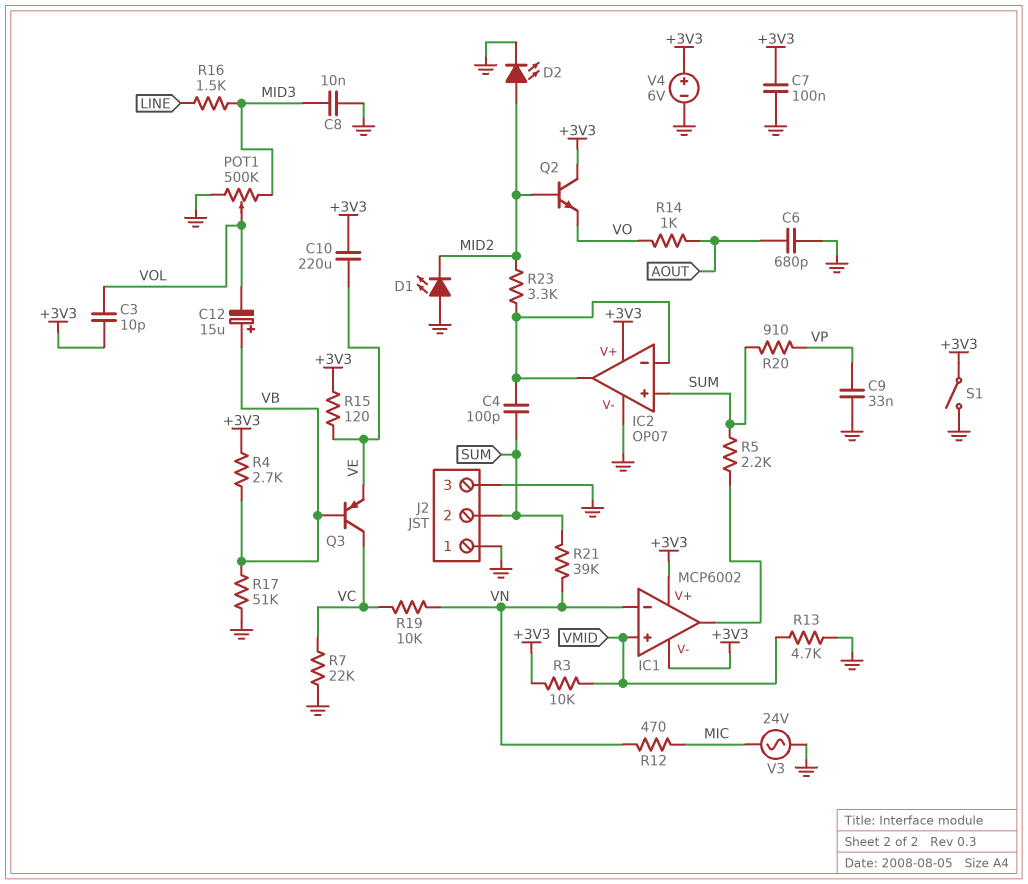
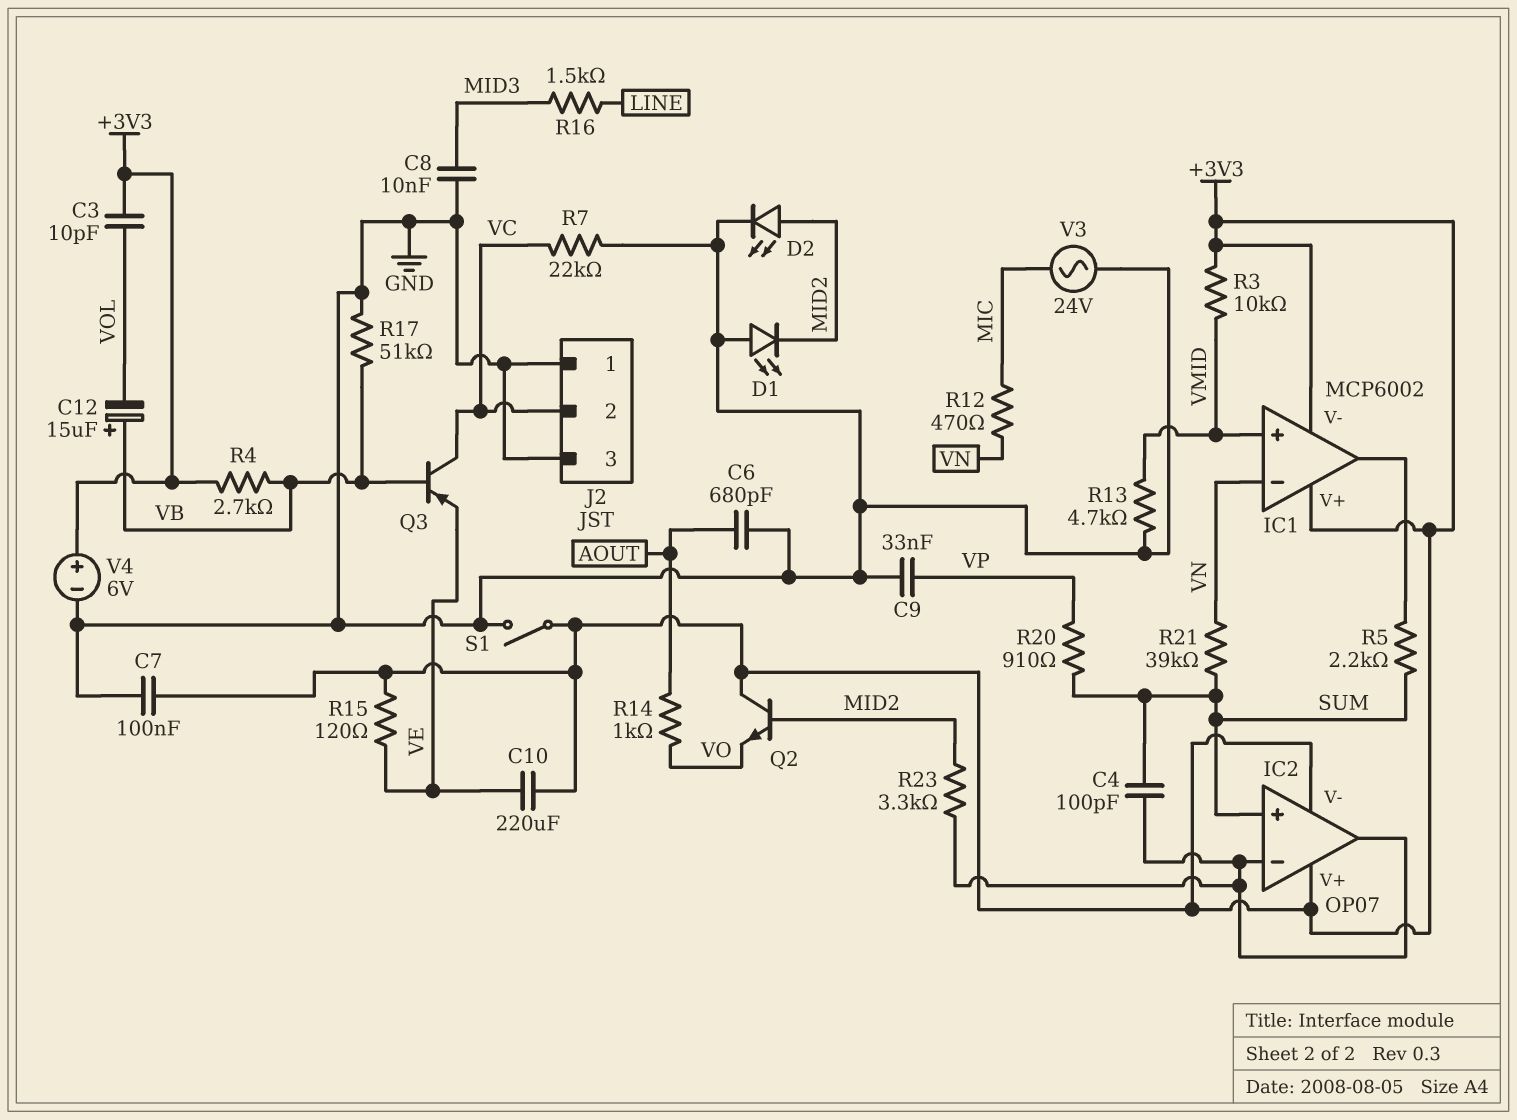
IC2 pin V-: GND -> +3V3
J2 pin 2: SUM -> VC
POT1: 500k (GND, MID3, wiper VOL) -> none
R19: 10k (VC, VN) -> none

